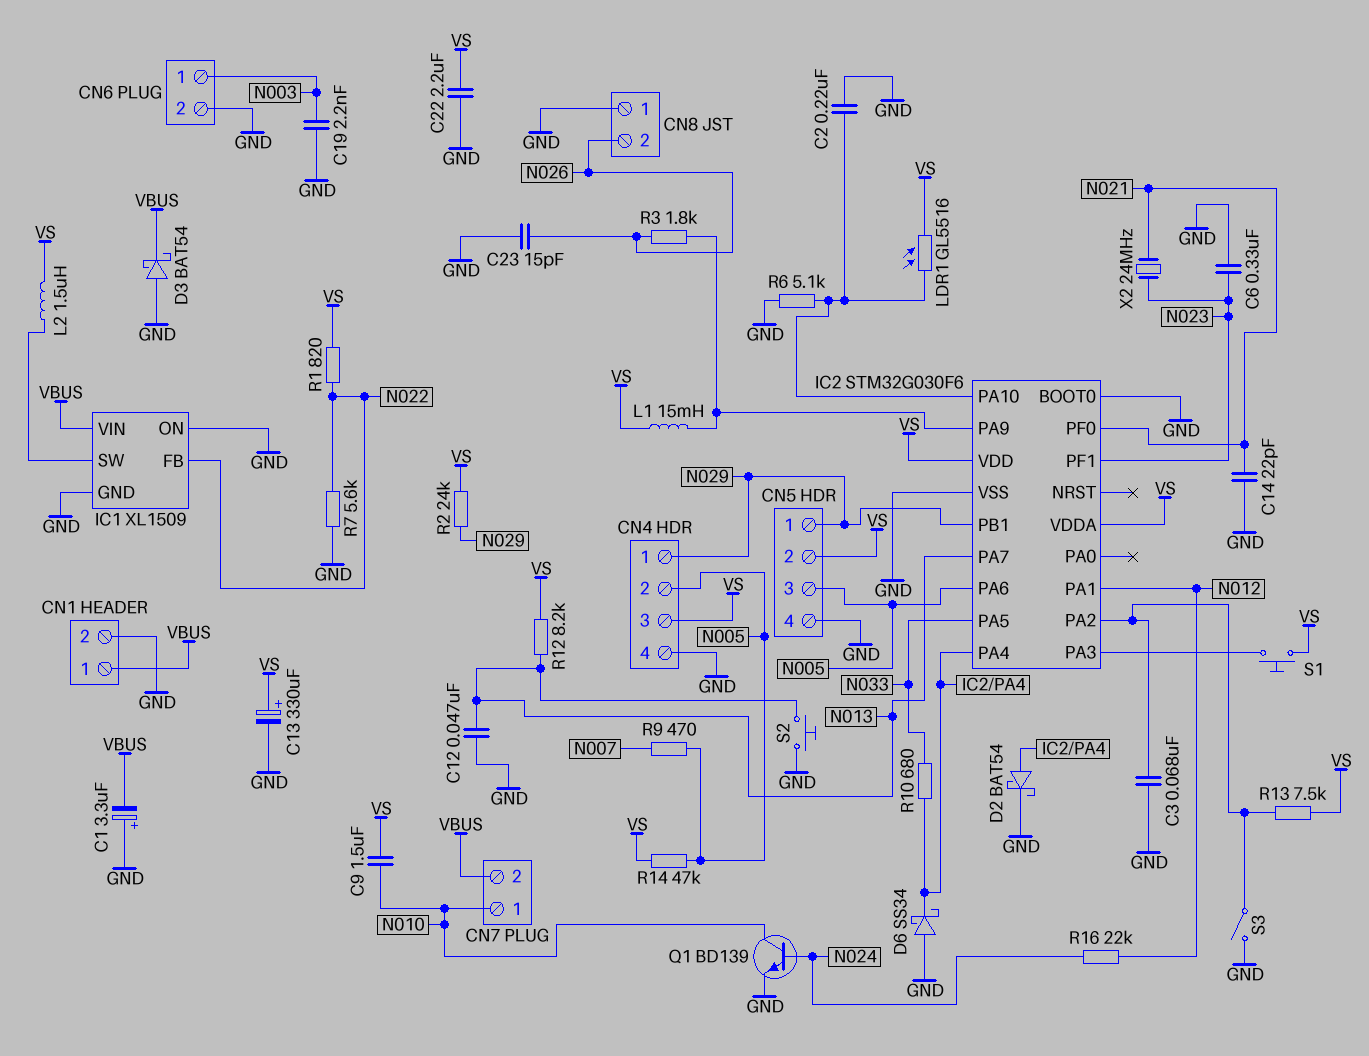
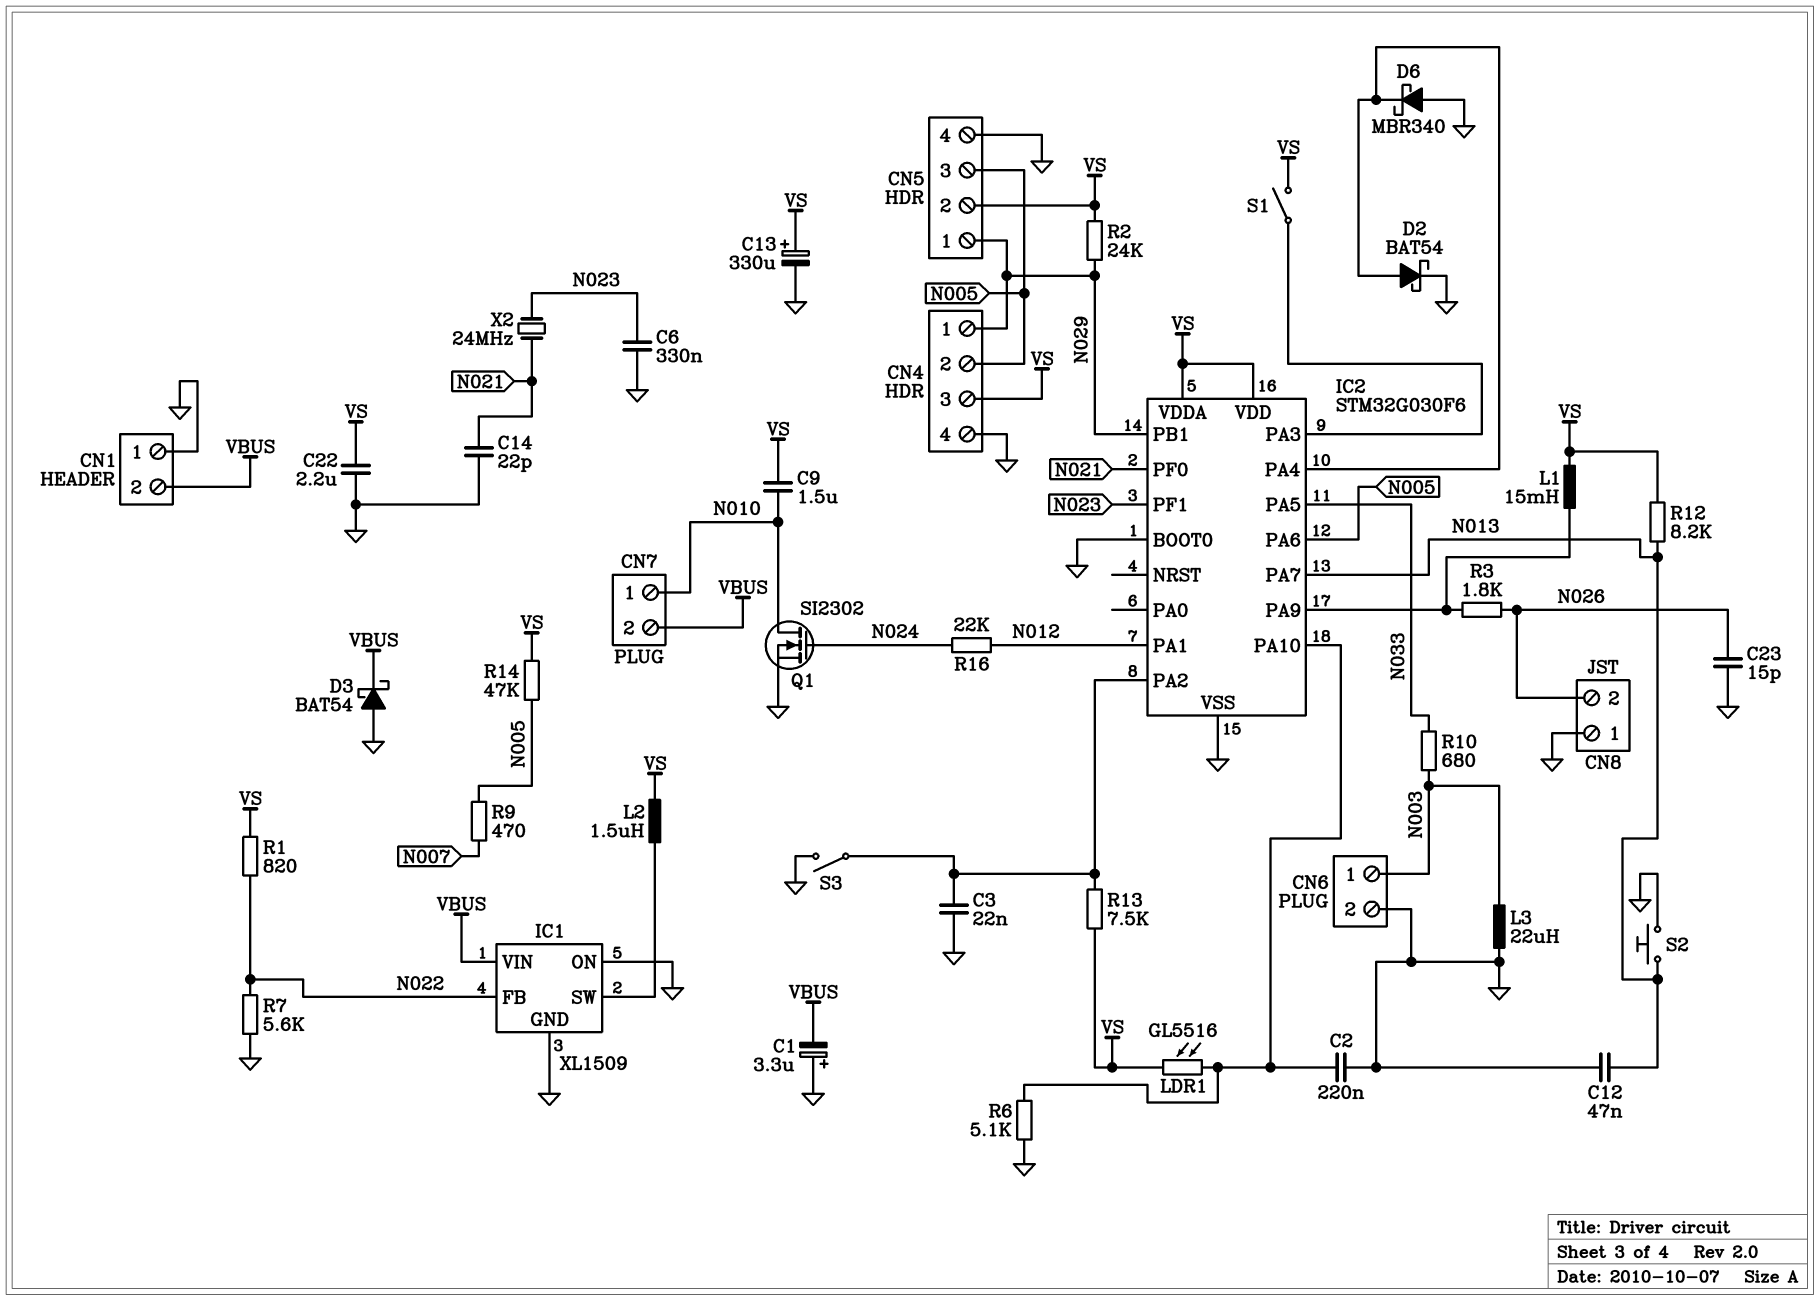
C3: 68nF (GND, IC2/PA2) -> 22nF (GND, IC2/PA2)
C19: 2.2nF (GND, N003) -> none
CN1 pin 1: VBUS -> GND
CN1 pin 2: GND -> VBUS
D6: schottky SS34 (A GND, K IC2/PA4) -> schottky MBR340 (A GND, K IC2/PA4)
L3: none -> 22uH (GND, N003)
Q1: NPN BD139 (B N024, C N010, E GND) -> NMOS SI2302 (G N024, D N010, S GND)
R10: 680 (IC2/PA4, N033) -> 680 (N003, N033)
S1: button (IC2/PA3, VS) -> switch (IC2/PA3, VS)

